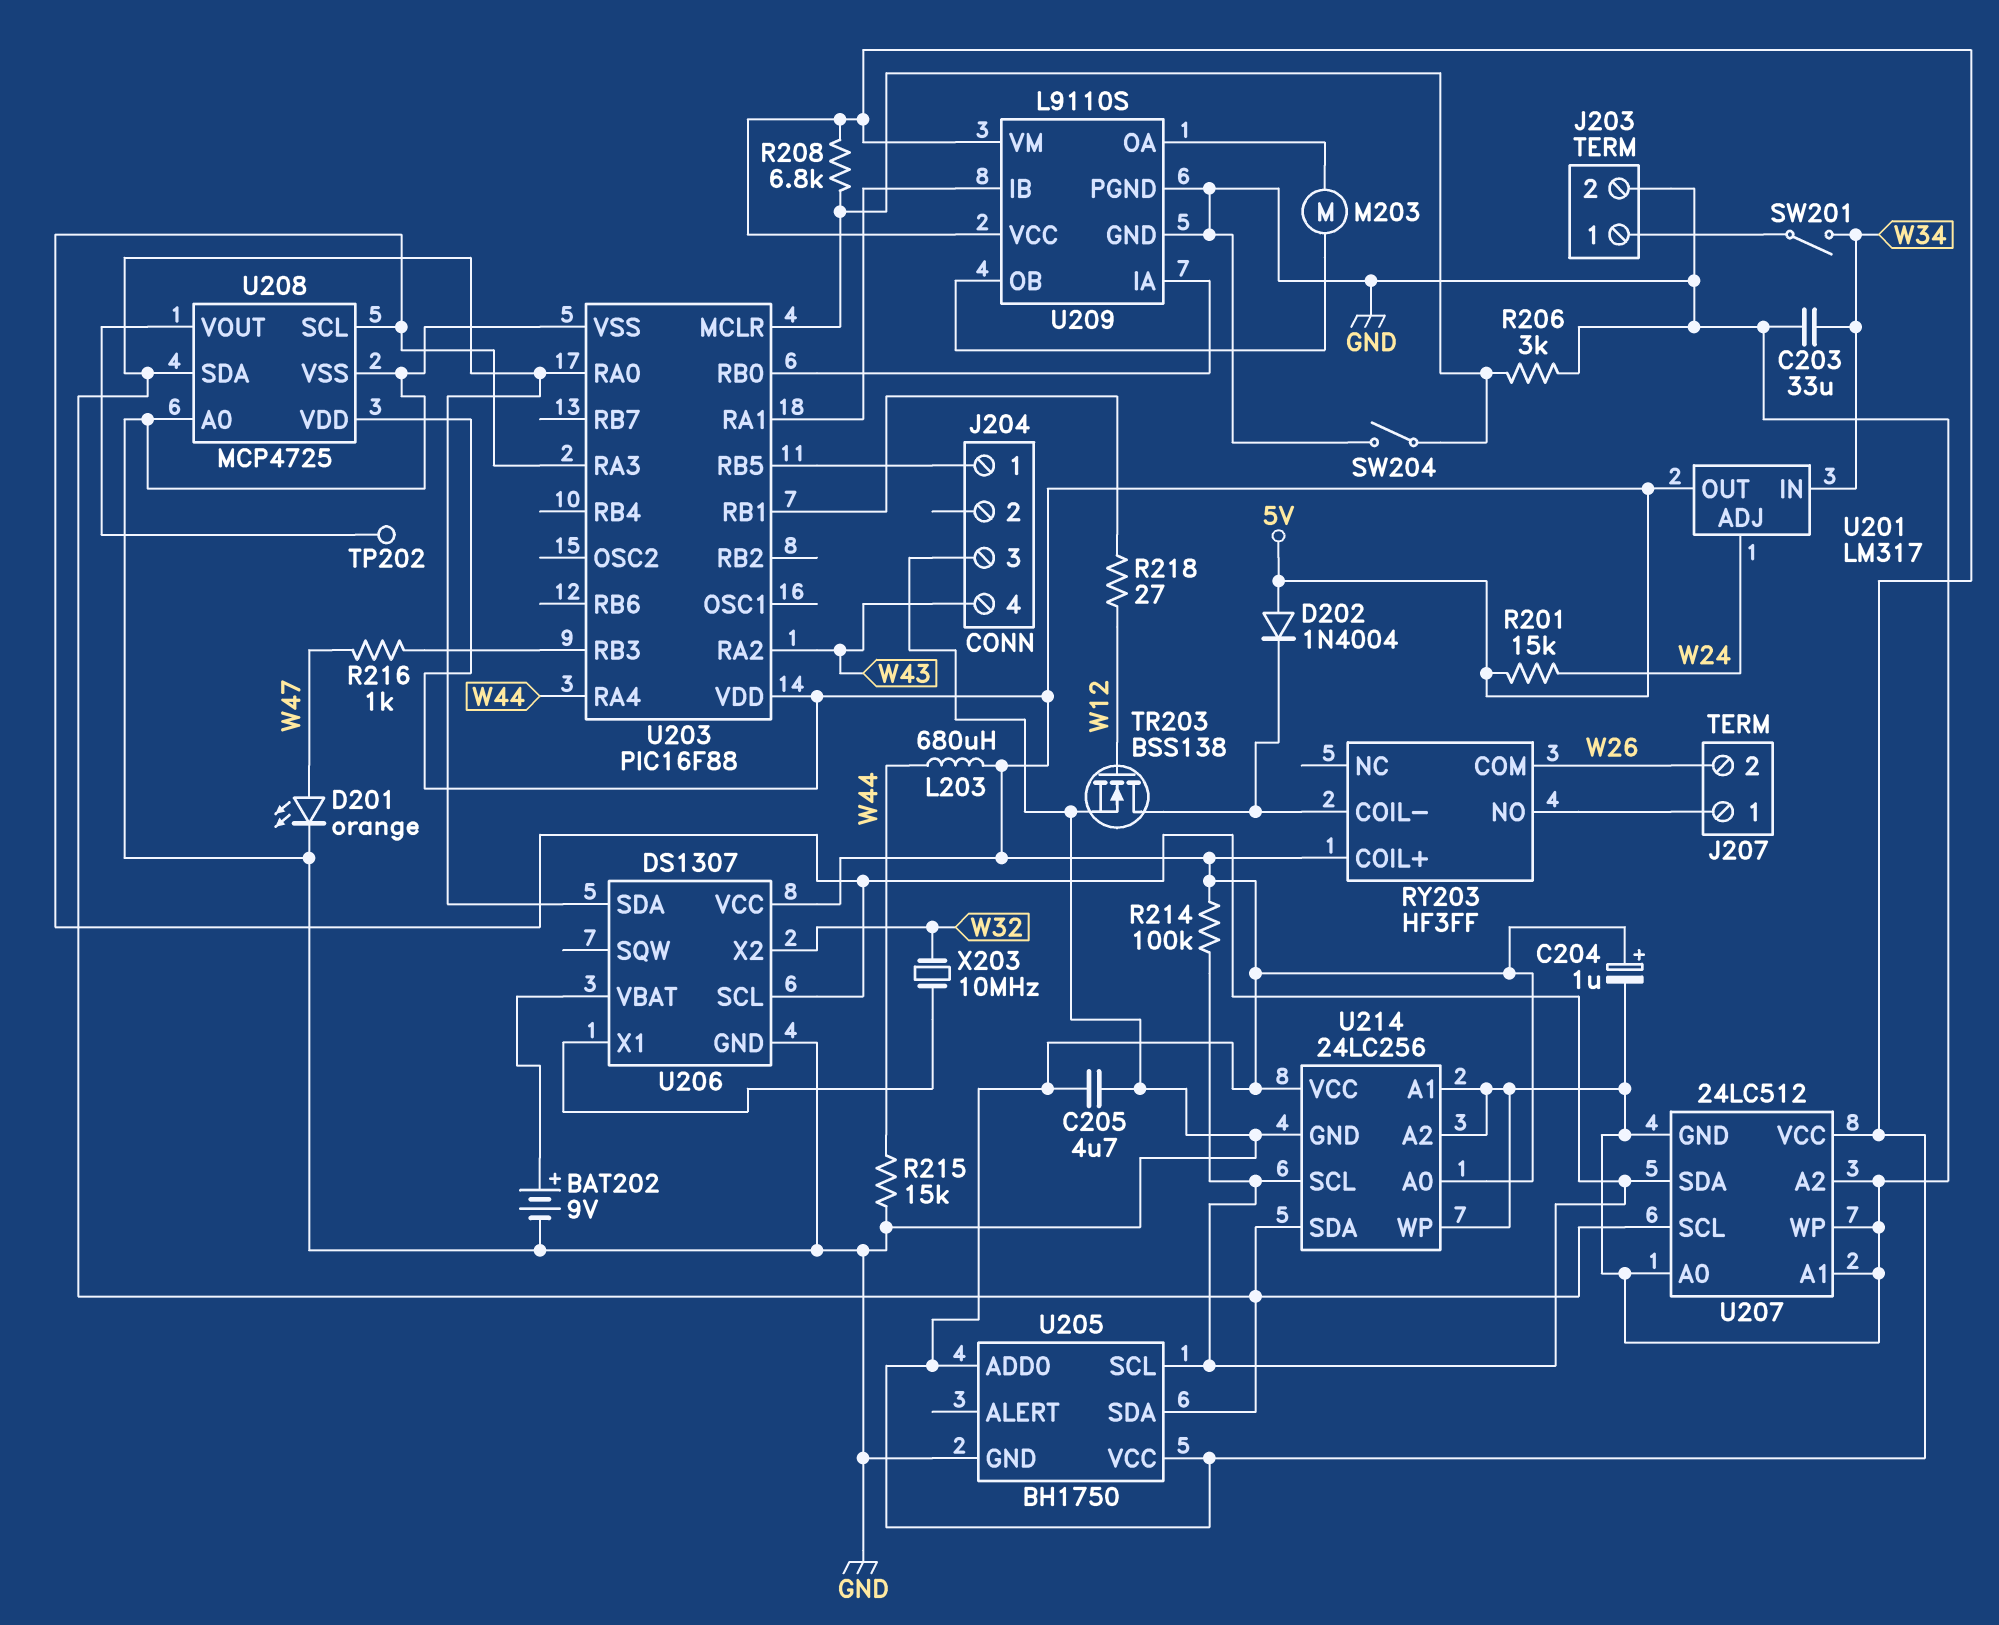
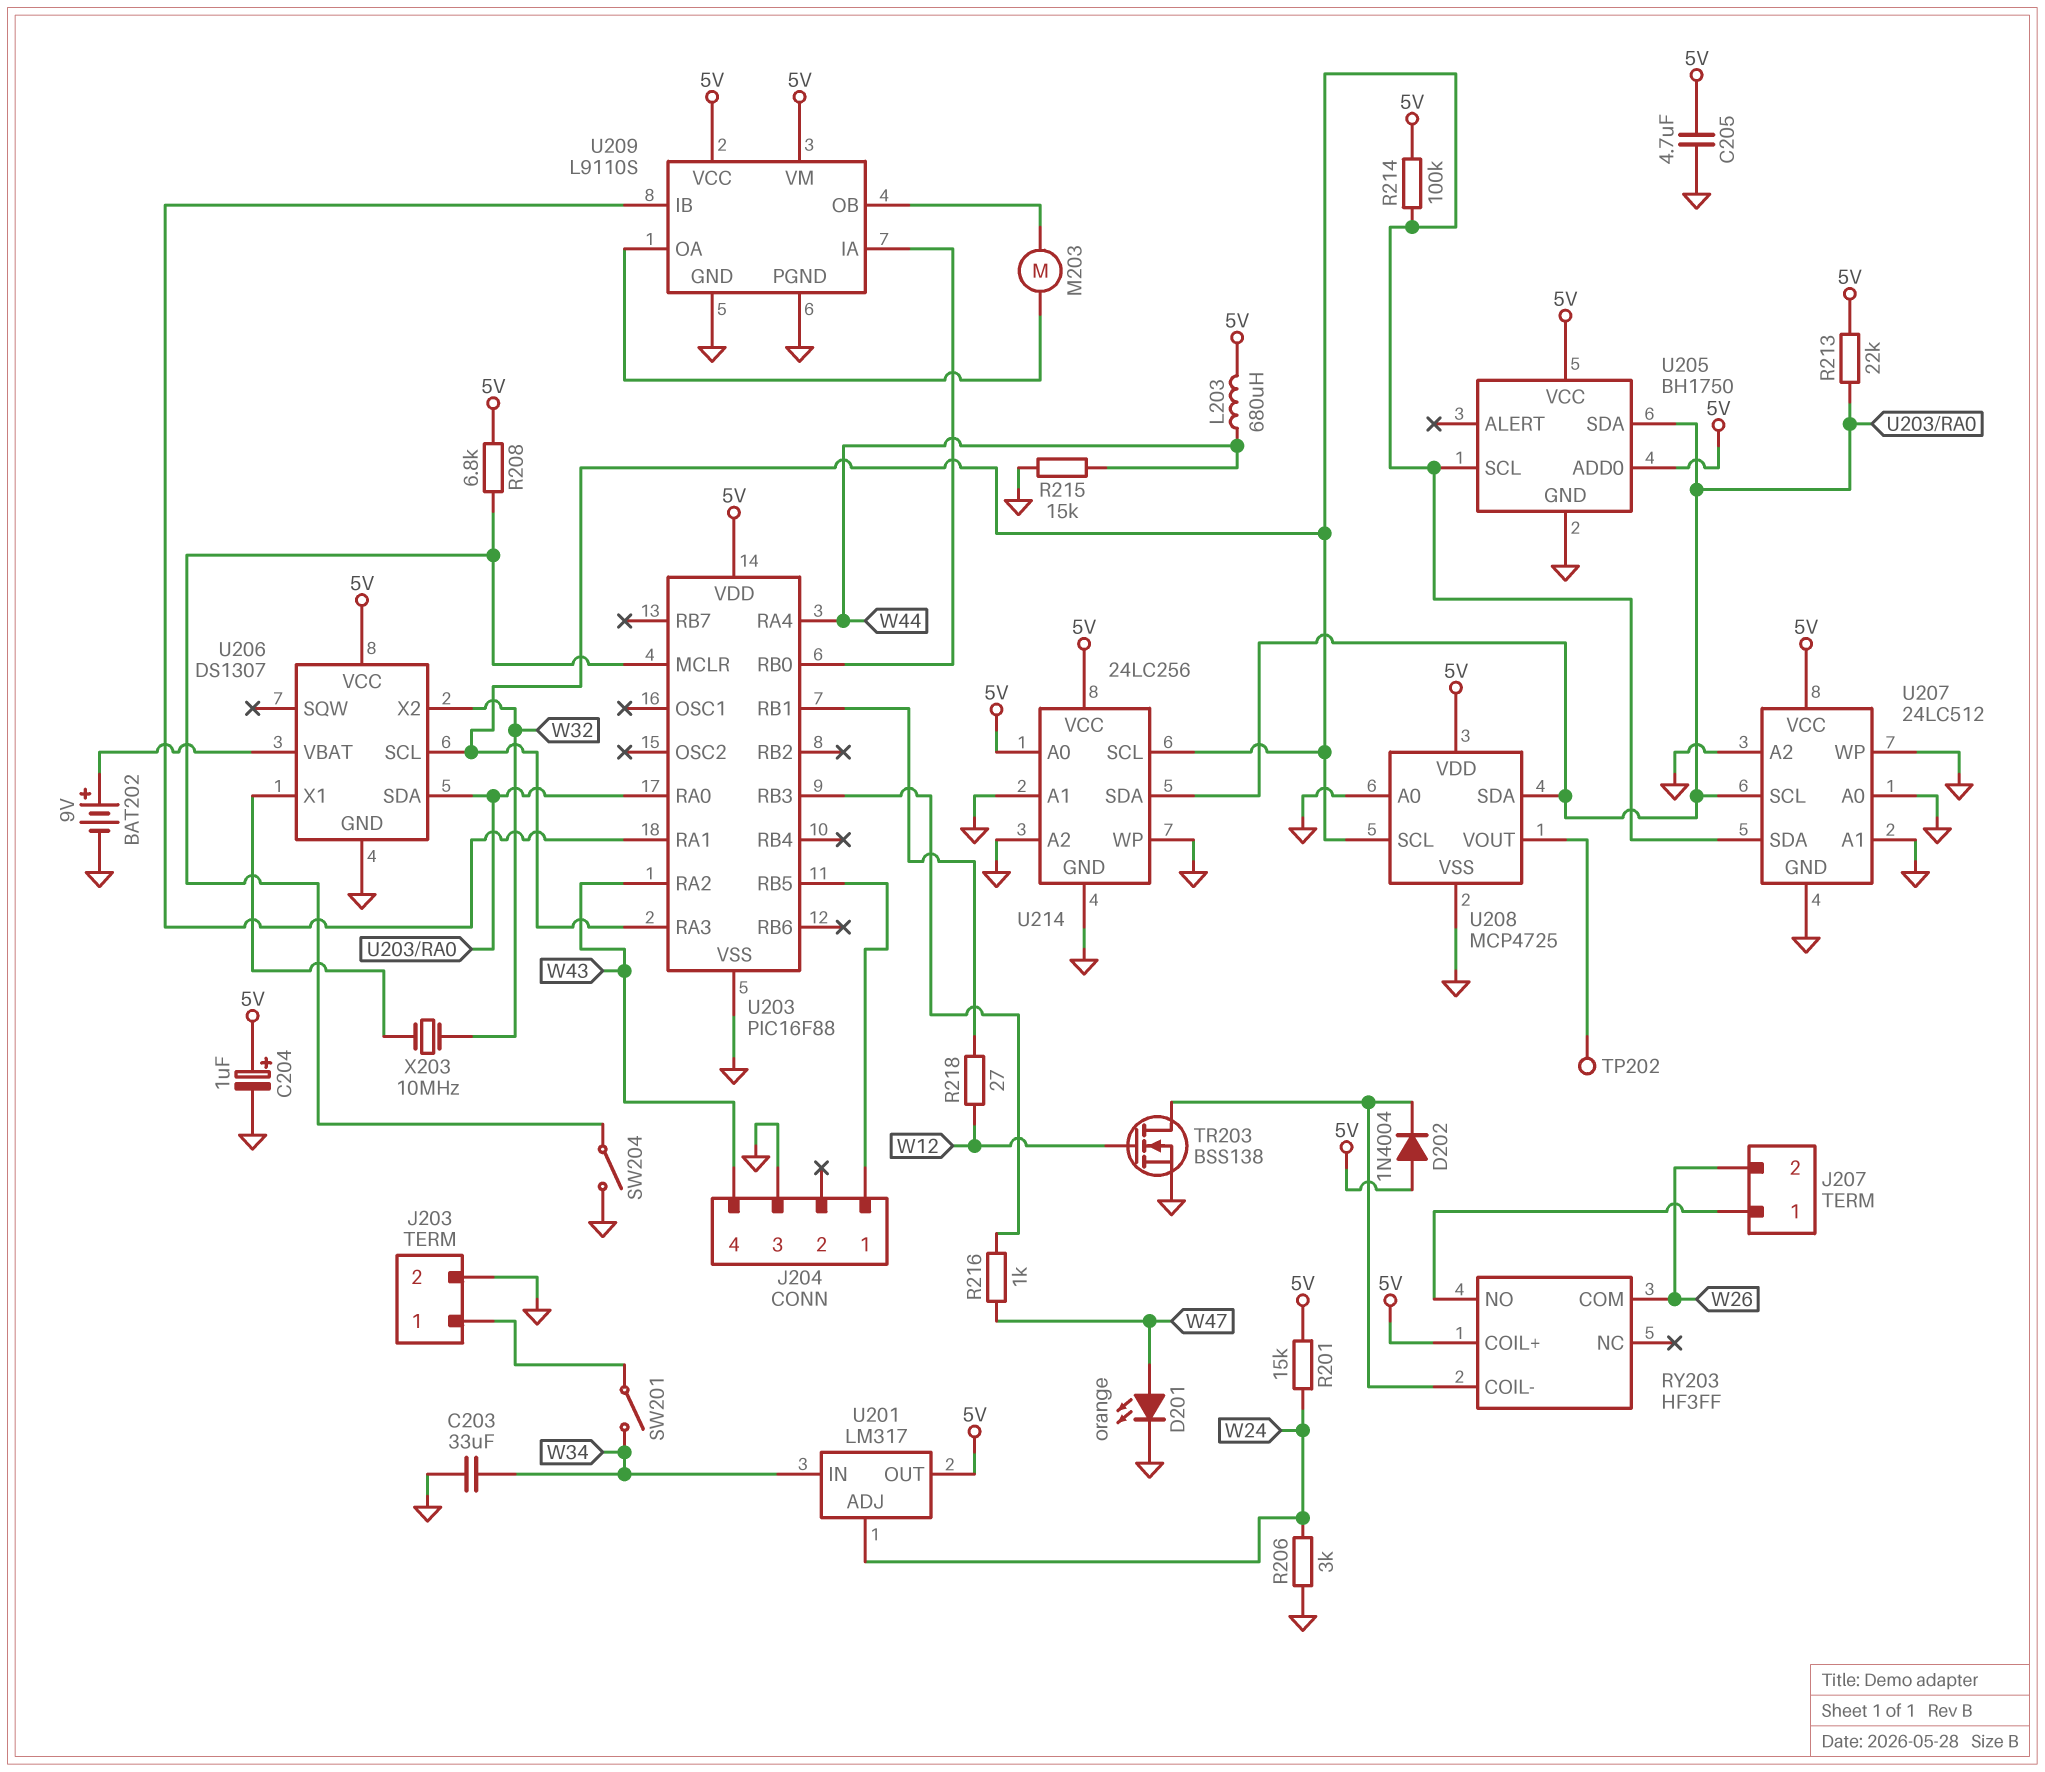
R206: 3k (GND, U203/MCLR) -> 3k (GND, W24)
R213: none -> 22k (5V, U203/RA0)

